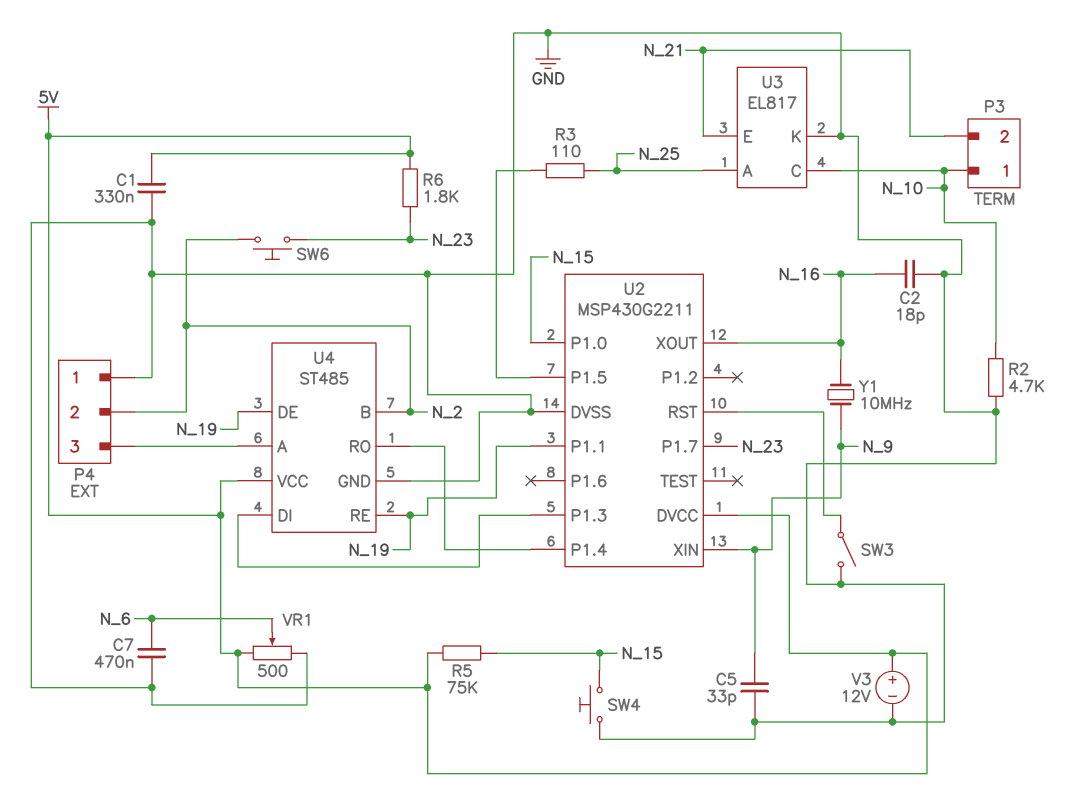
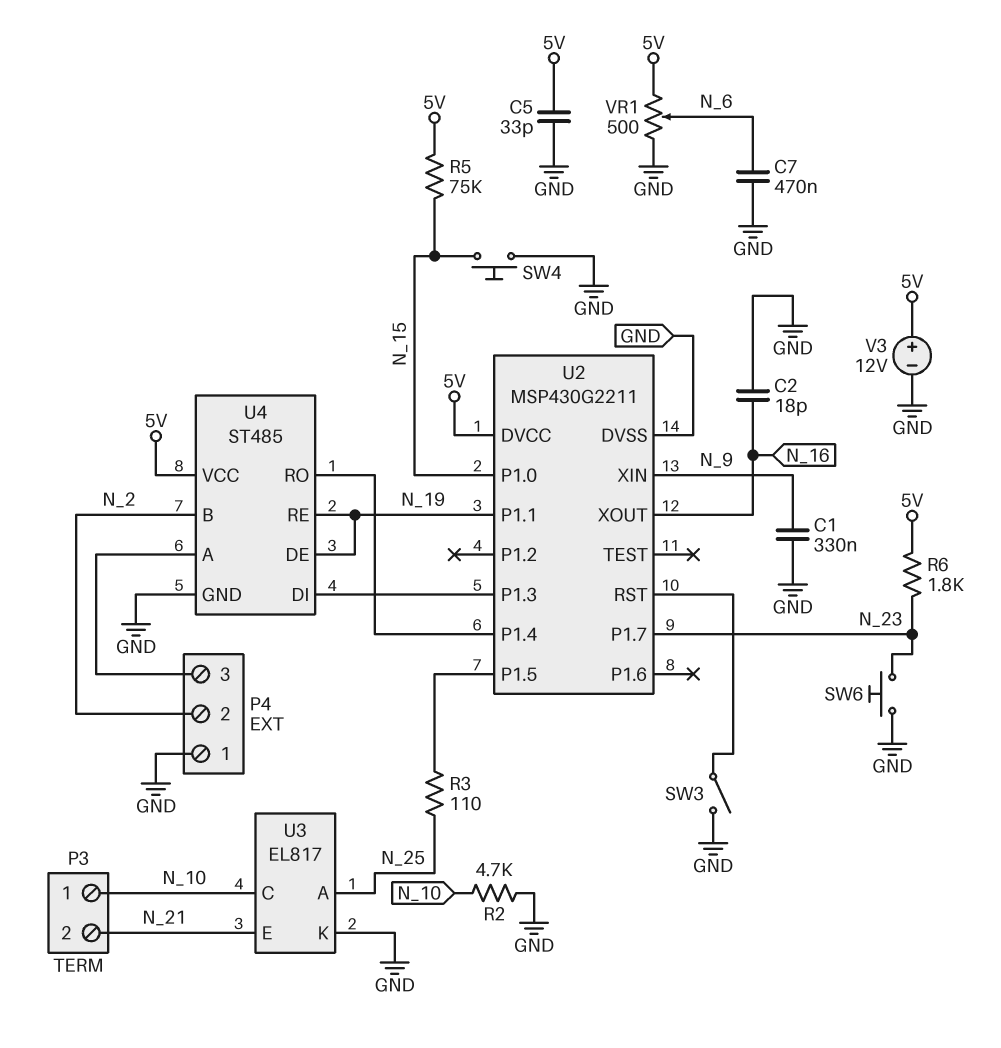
C1: 330nF (5V, GND) -> 330nF (GND, N_9)
C5: 33pF (GND, N_9) -> 33pF (5V, GND)
SW6: button (N_2, N_23) -> button (GND, N_23)
Y1: 10MHz (N_9, N_16) -> none

